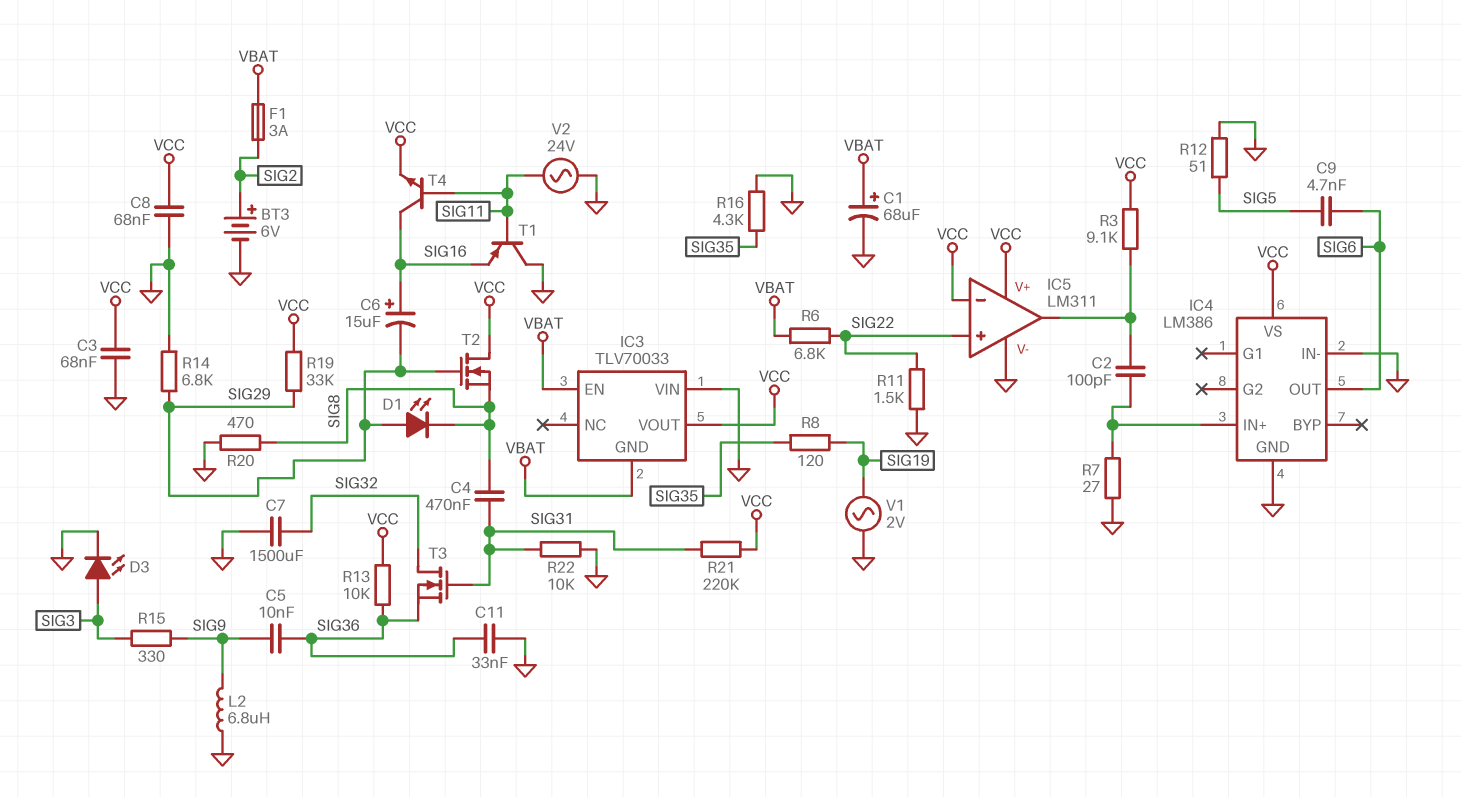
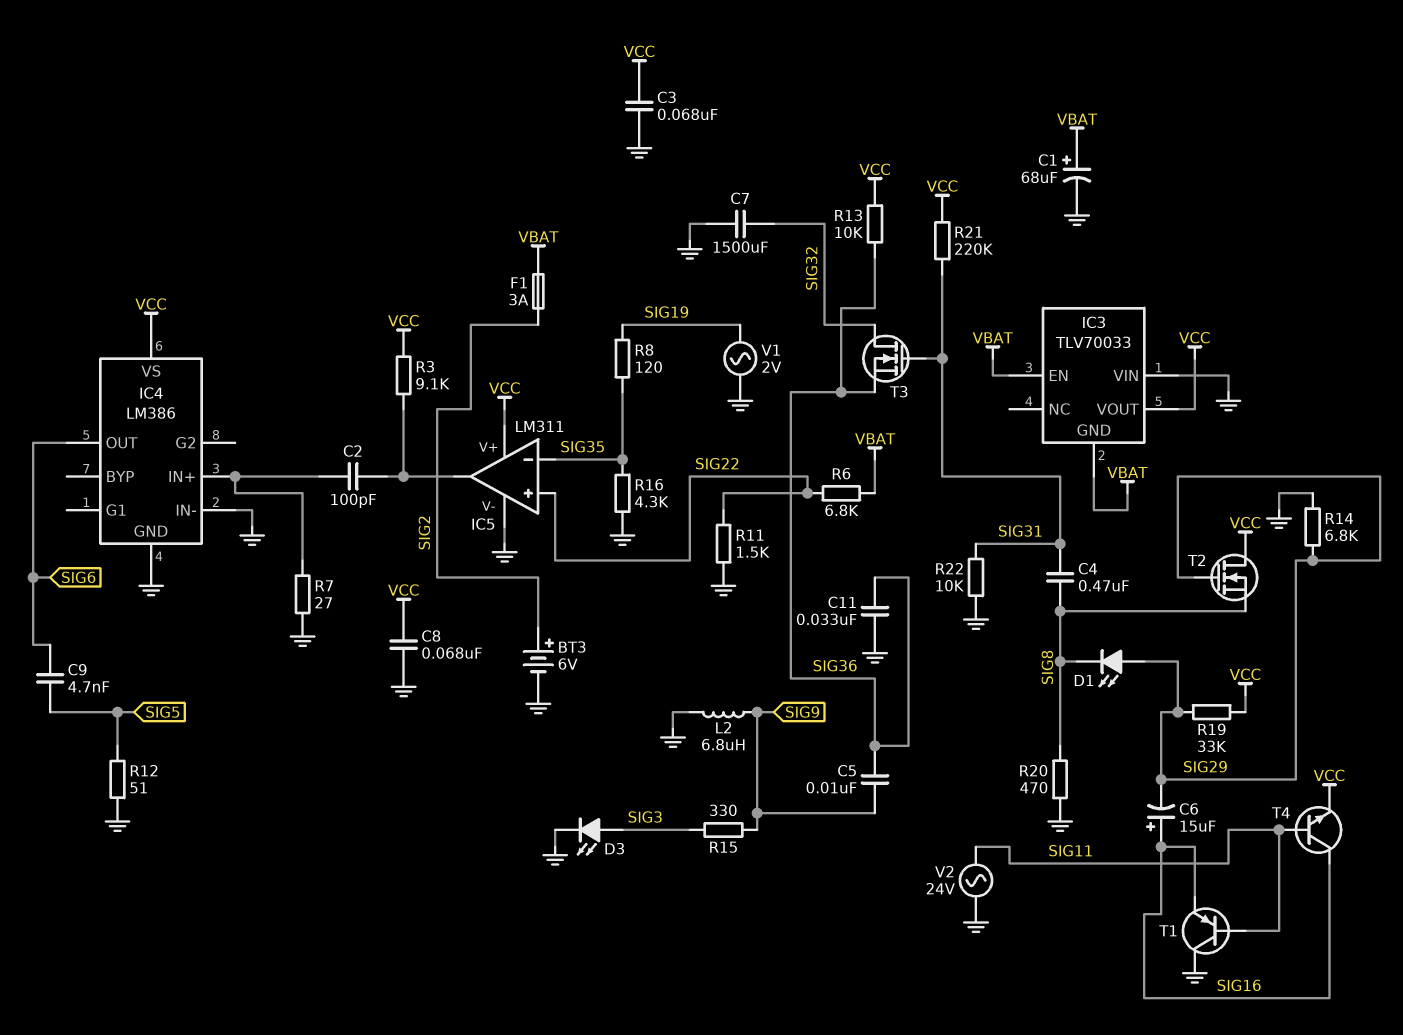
IC5 pin in-: VCC -> SIG35

